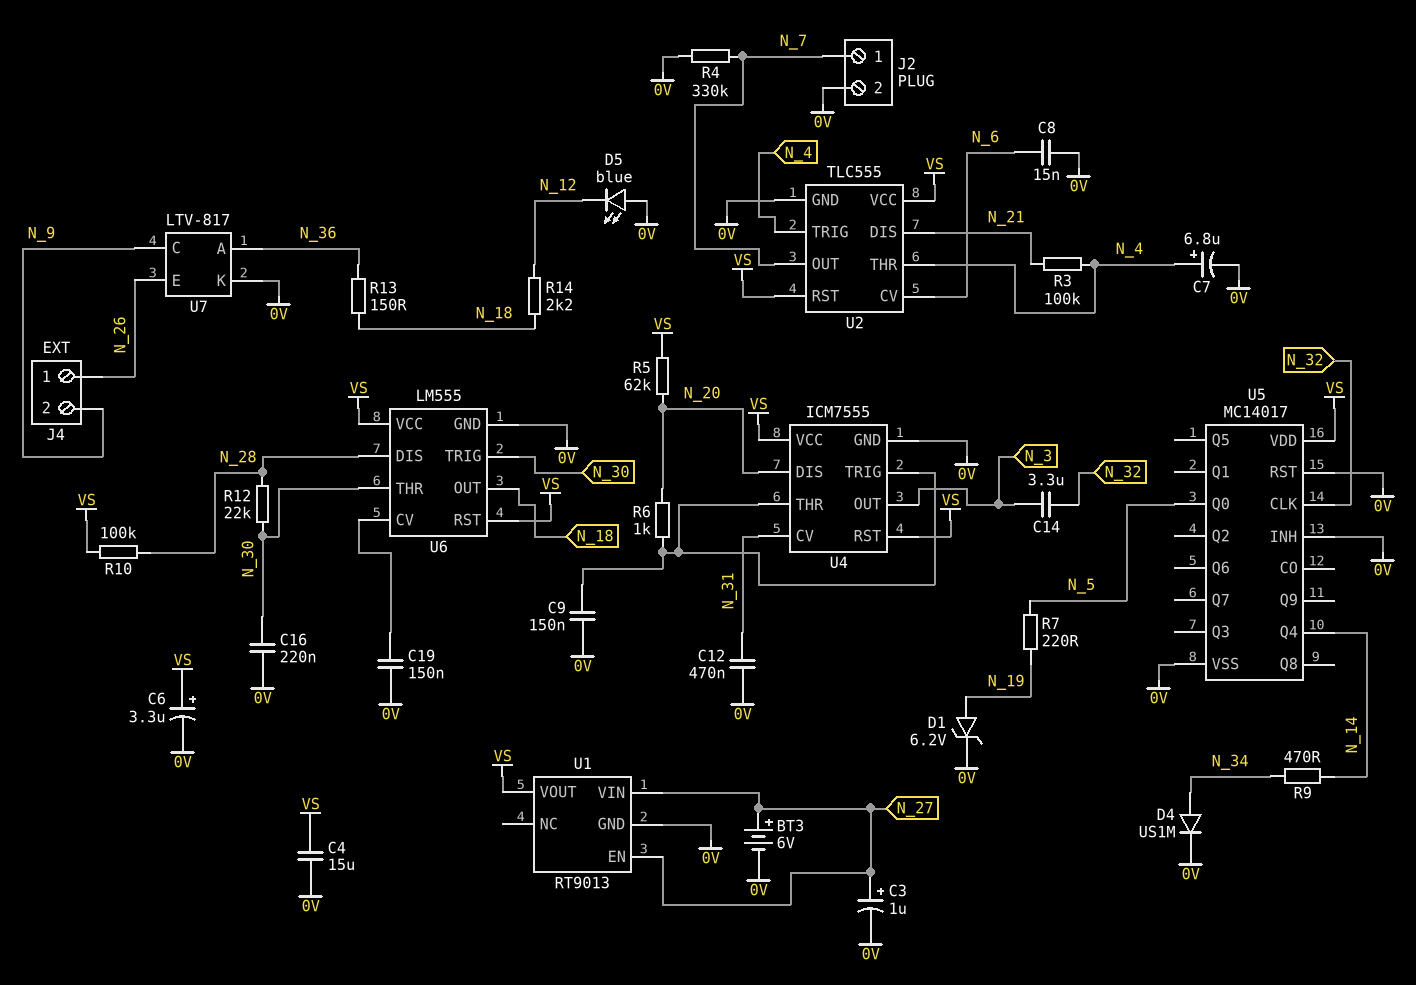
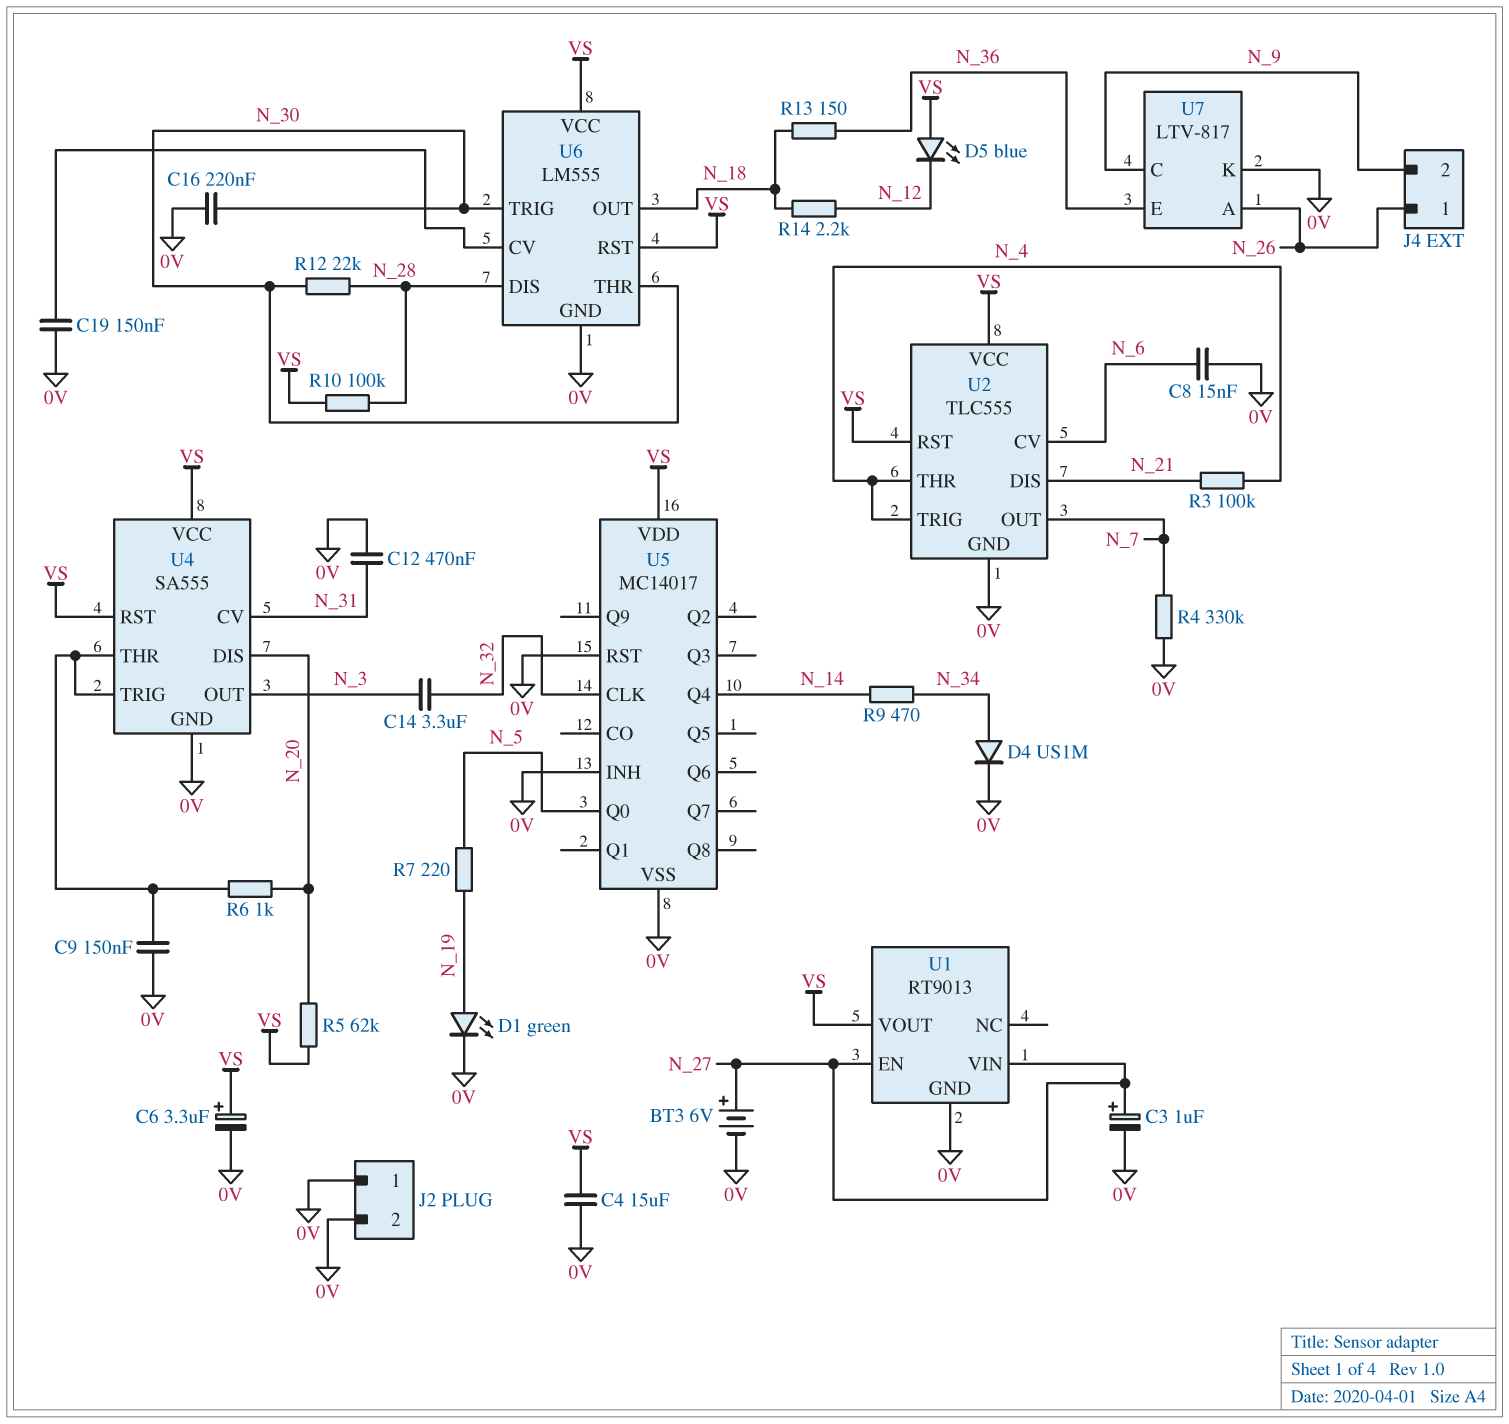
C7: 6.8uF (plus N_4, minus 0V) -> none
D1: zener 6.2V (A N_19, K 0V) -> LED green (A N_19, K 0V)
D5: LED blue (A 0V, K N_12) -> LED blue (A VS, K N_12)
J2 pin 1: N_7 -> 0V
U4: ICM7555 -> SA555
U7 pin A: N_36 -> N_26
U7 pin E: N_26 -> N_36

